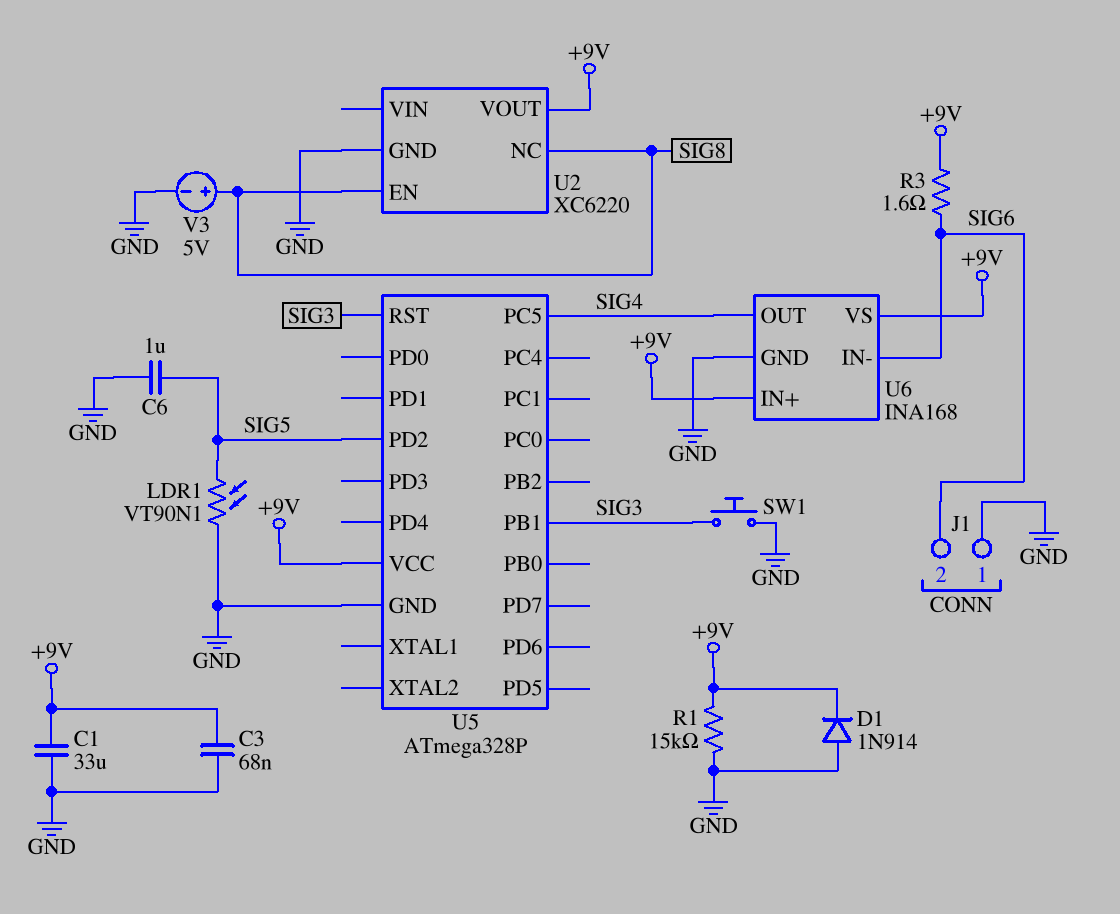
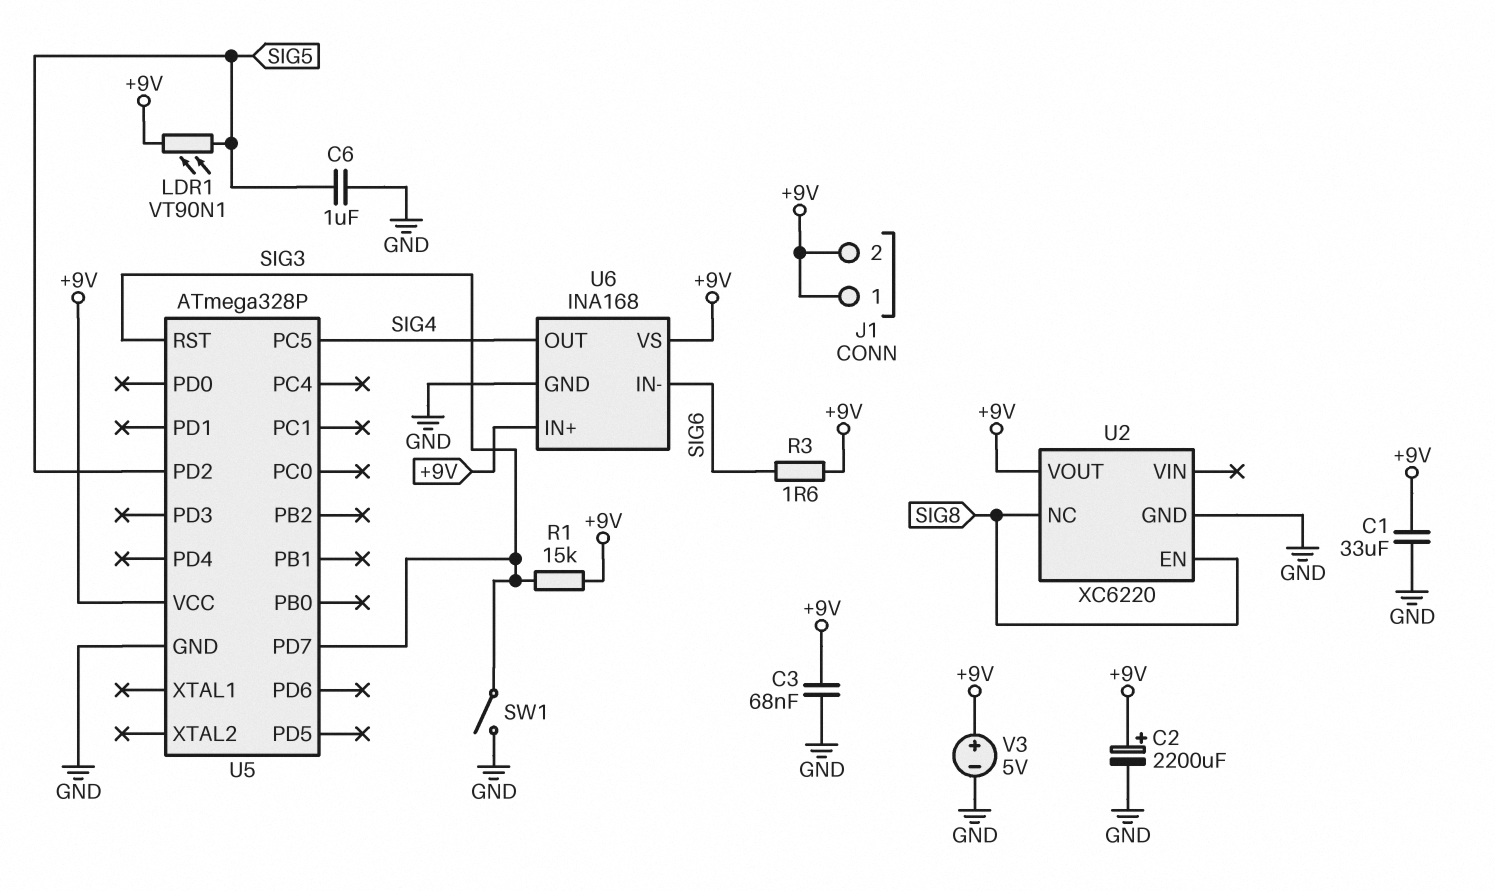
C2: none -> 2200uF (plus +9V, minus GND)
D1: diode 1N914 (A GND, K +9V) -> none
J1 pin 1: GND -> +9V
J1 pin 2: SIG6 -> +9V
LDR1: VT90N1 (GND, SIG5) -> VT90N1 (+9V, SIG5)
R1: 15k (+9V, GND) -> 15k (+9V, SIG3)
SW1: button (GND, SIG3) -> switch (GND, SIG3)
U5 pin PB1: SIG3 -> none
U5 pin PD7: none -> SIG3
V3: 5V (plus SIG8, minus GND) -> 5V (plus +9V, minus GND)

